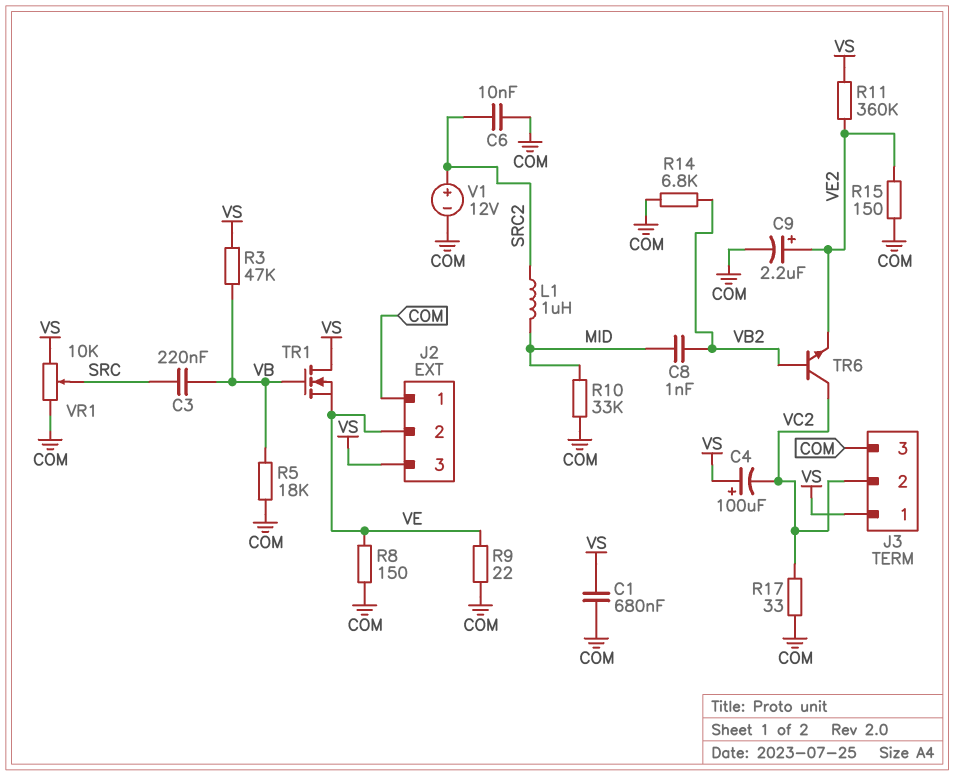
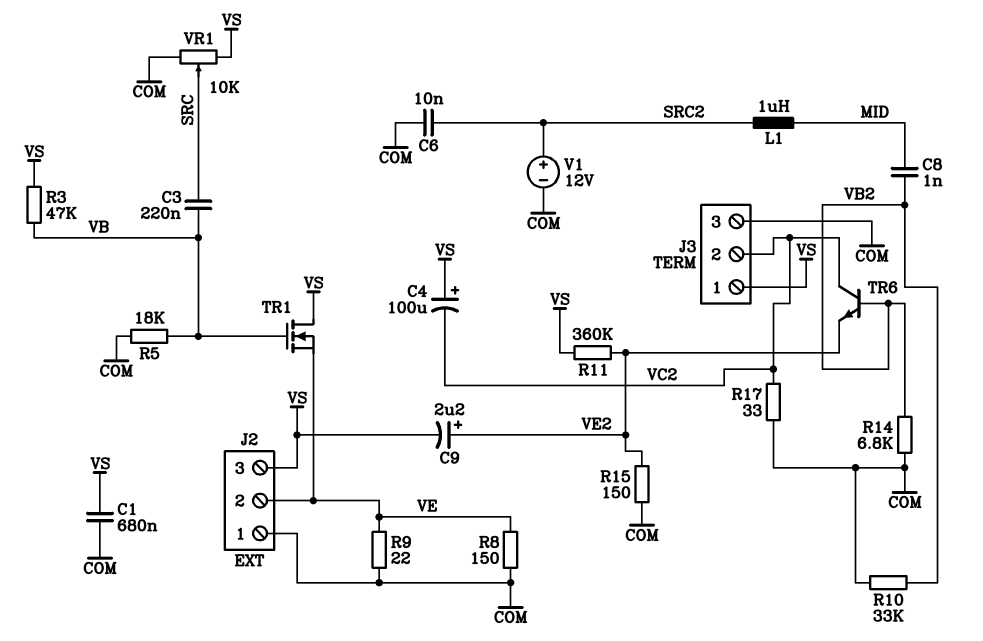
C9: 2.2uF (plus VE2, minus COM) -> 2.2uF (plus VE2, minus VS)
R10: 33k (COM, MID) -> 33k (COM, VB2)

